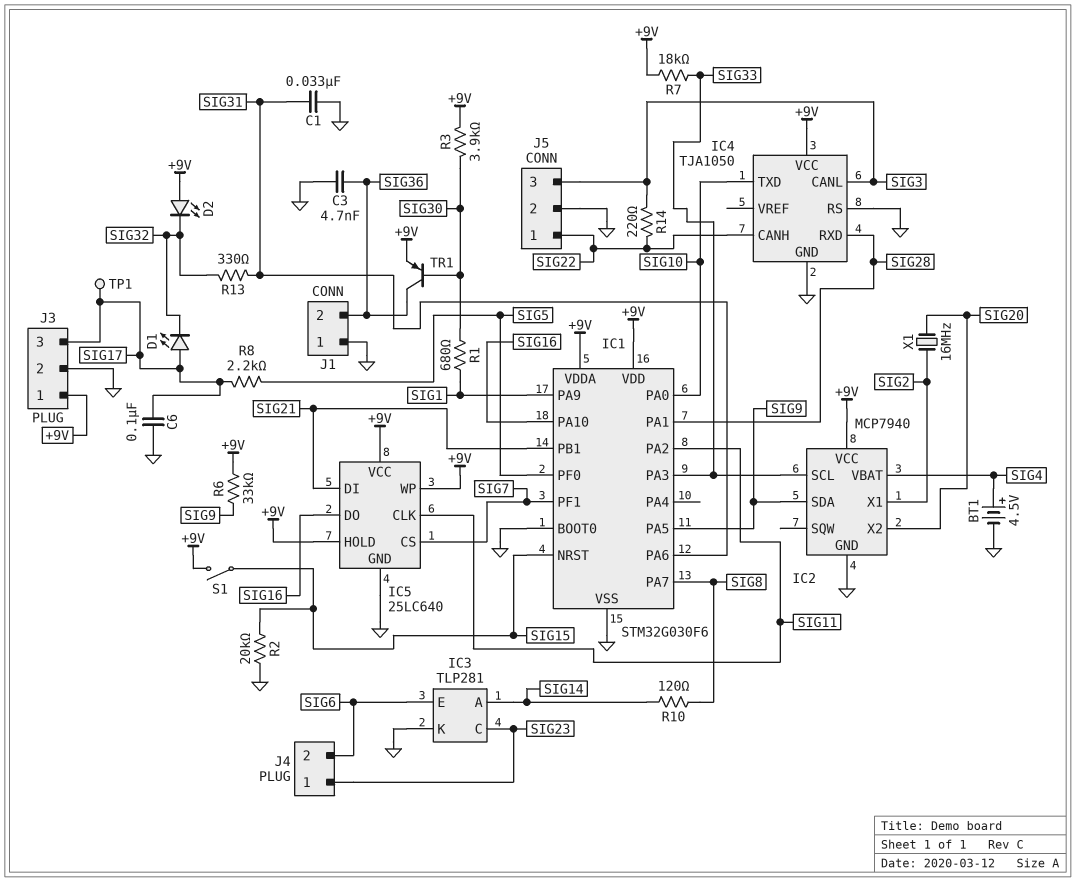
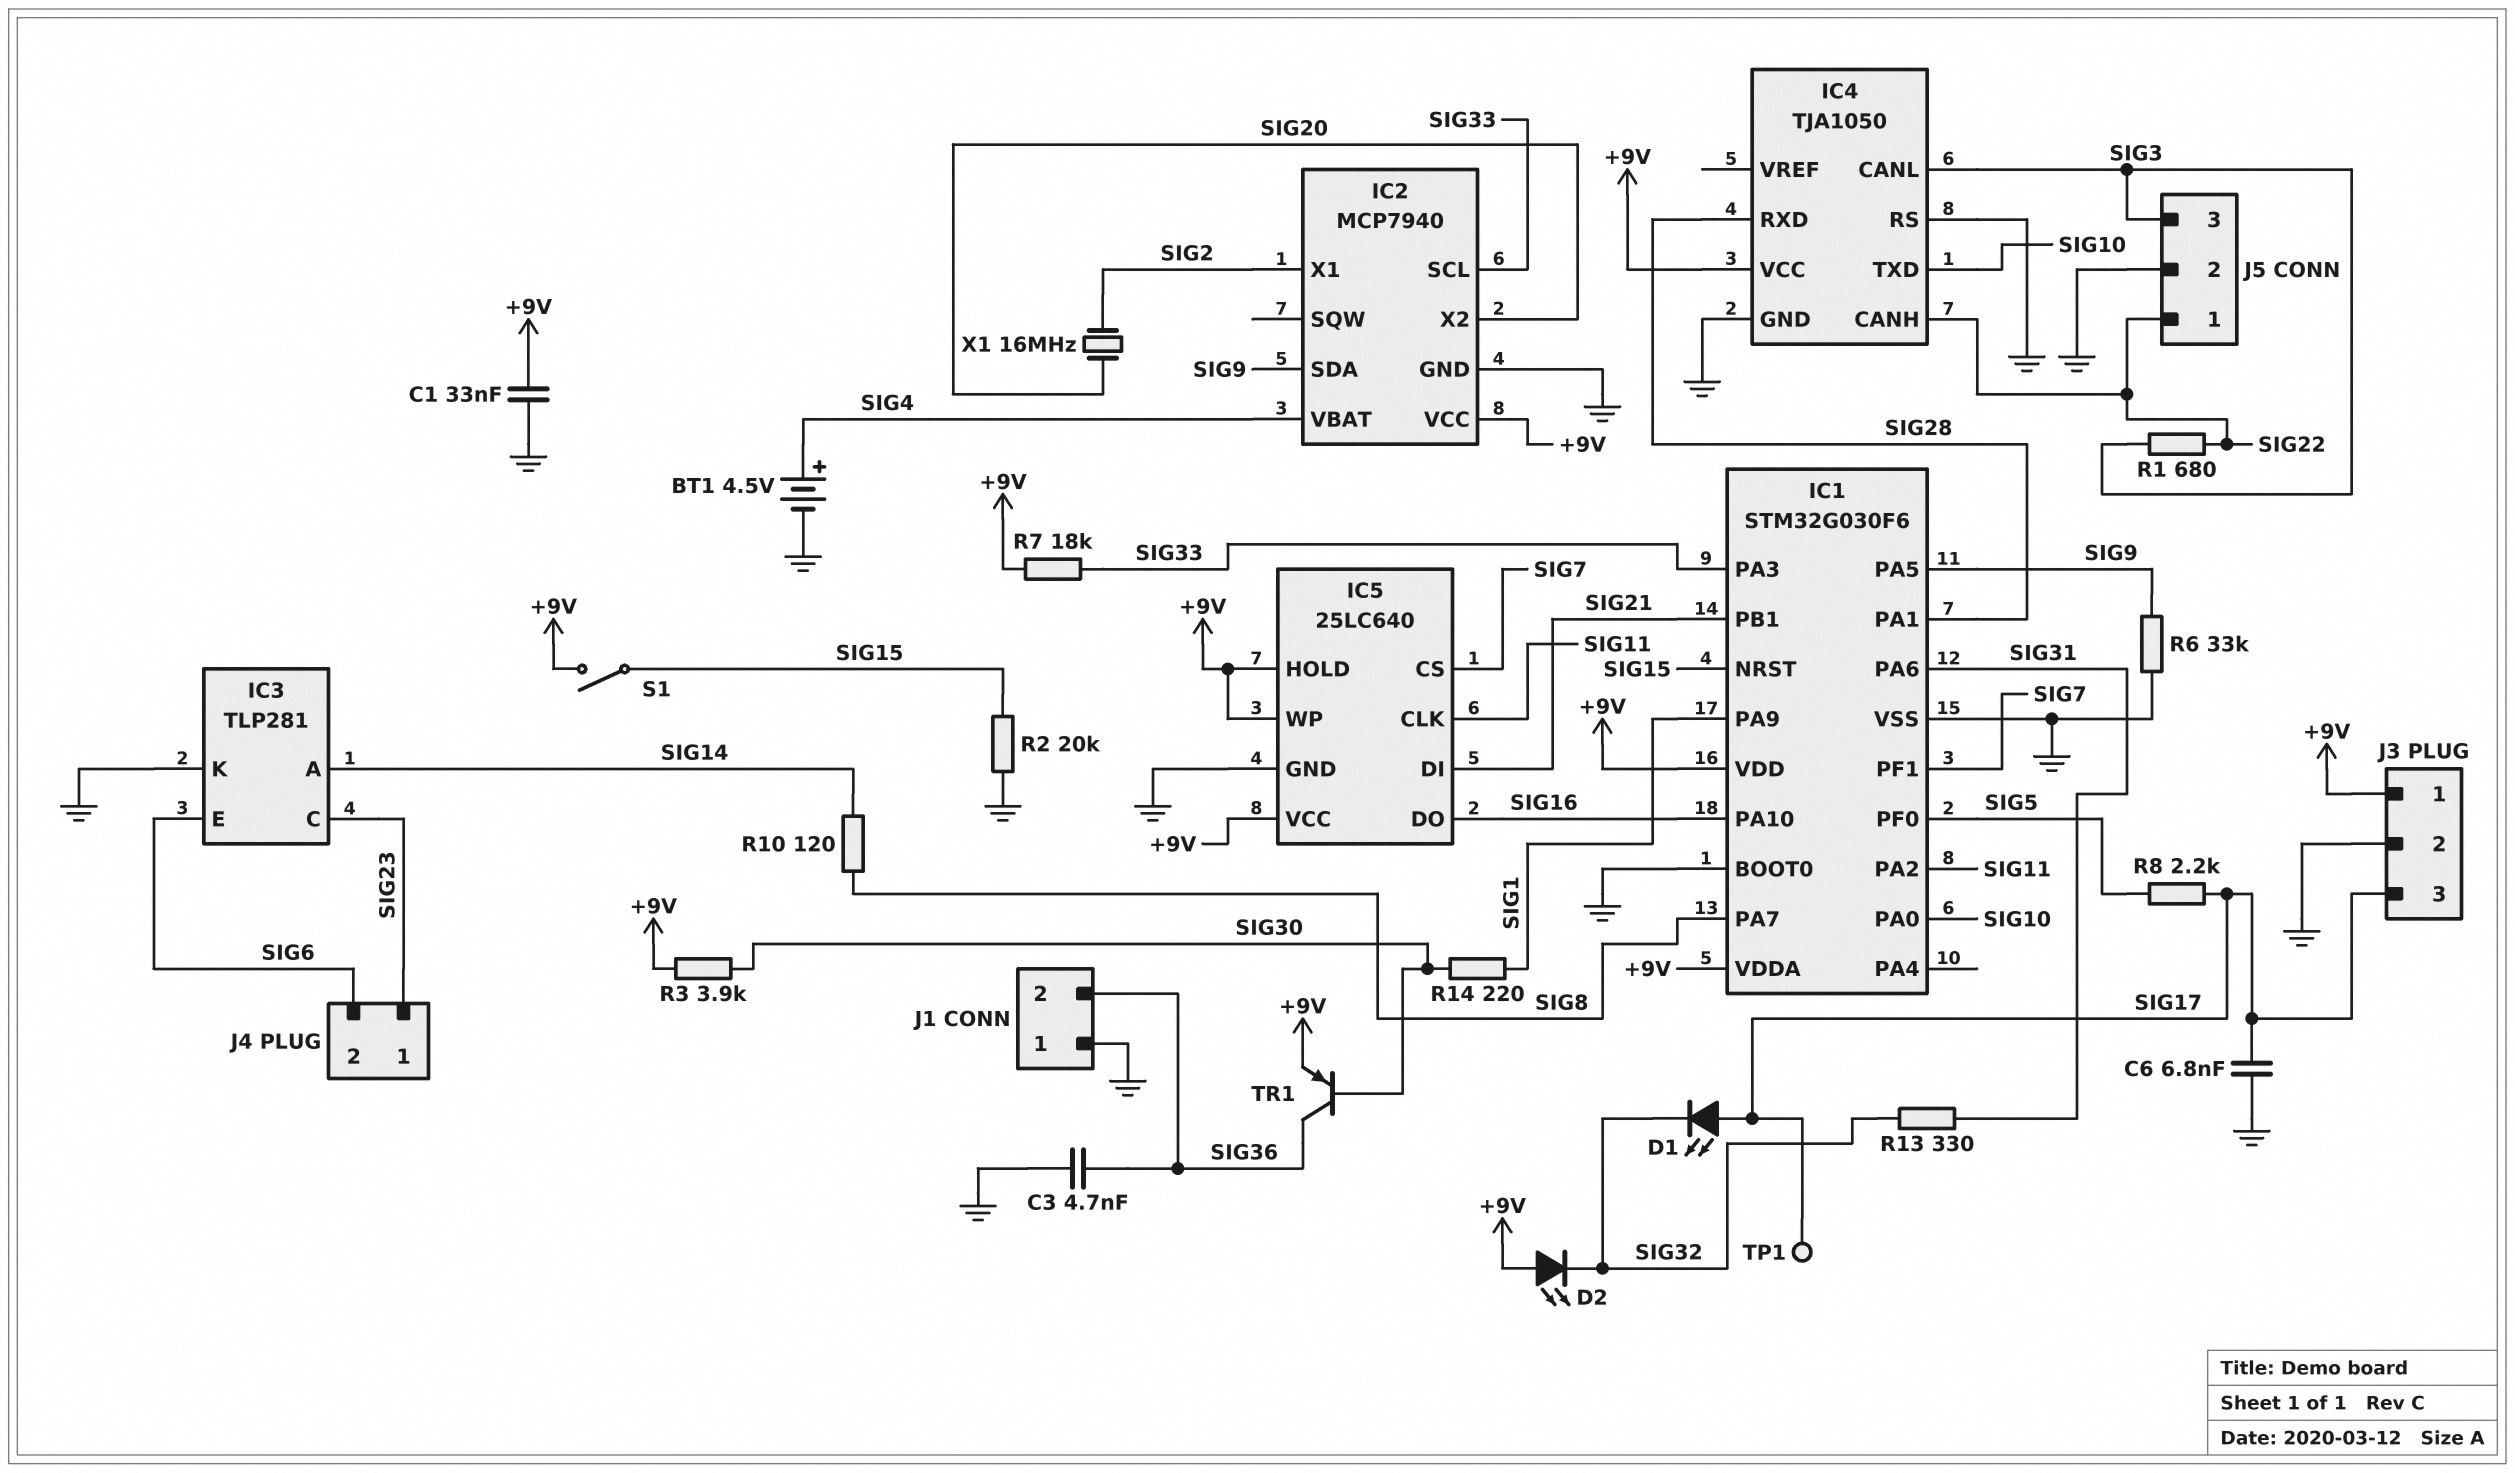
C1: 33nF (GND, SIG31) -> 33nF (+9V, GND)
C6: 100nF (GND, SIG17) -> 6.8nF (GND, SIG17)
R1: 680 (SIG1, SIG30) -> 680 (SIG3, SIG22)
R6: 33k (+9V, SIG9) -> 33k (GND, SIG9)
R14: 220 (SIG3, SIG22) -> 220 (SIG1, SIG30)

